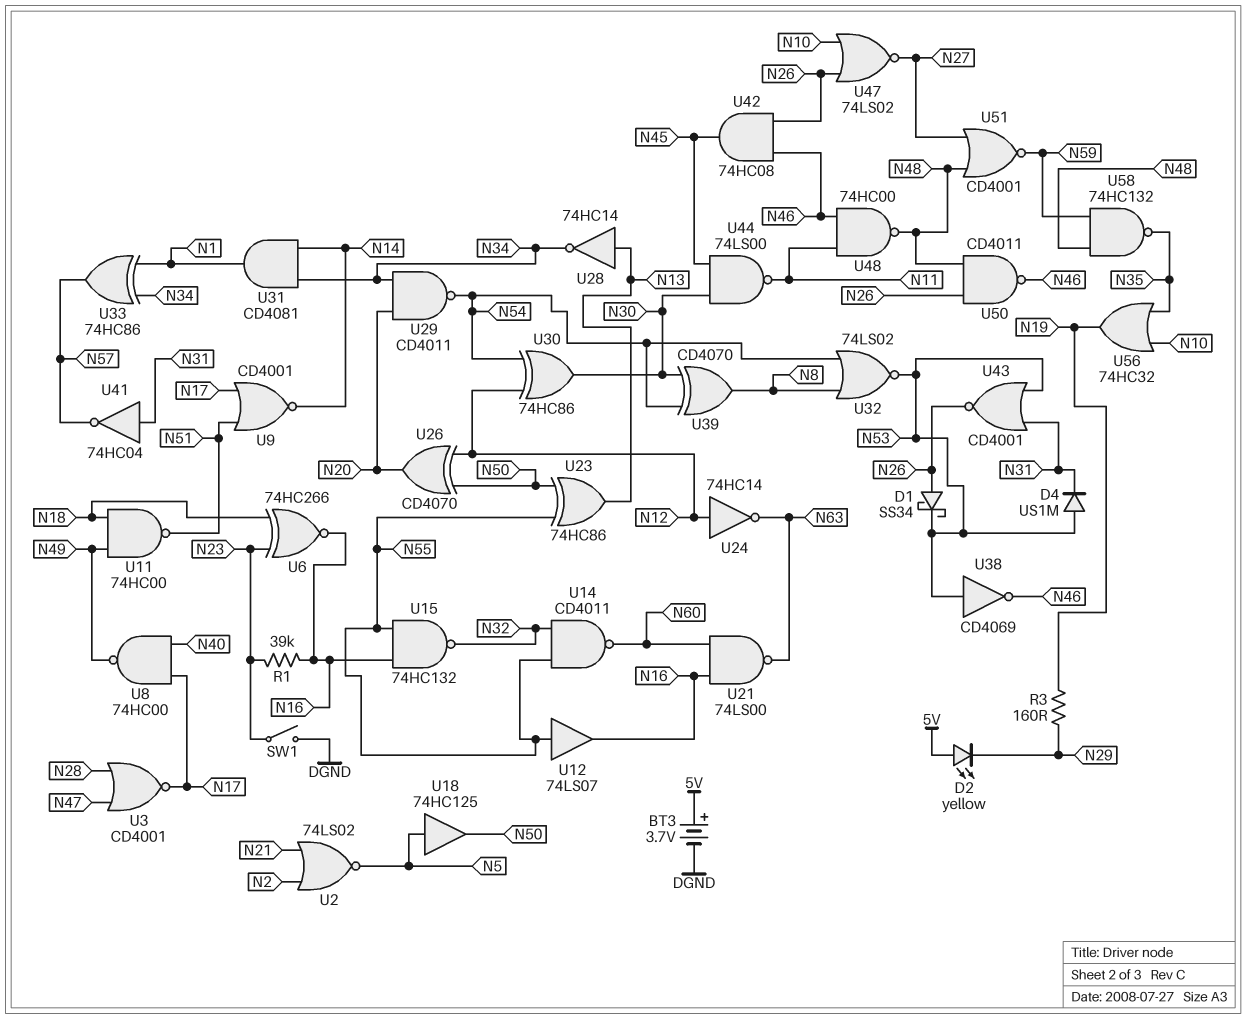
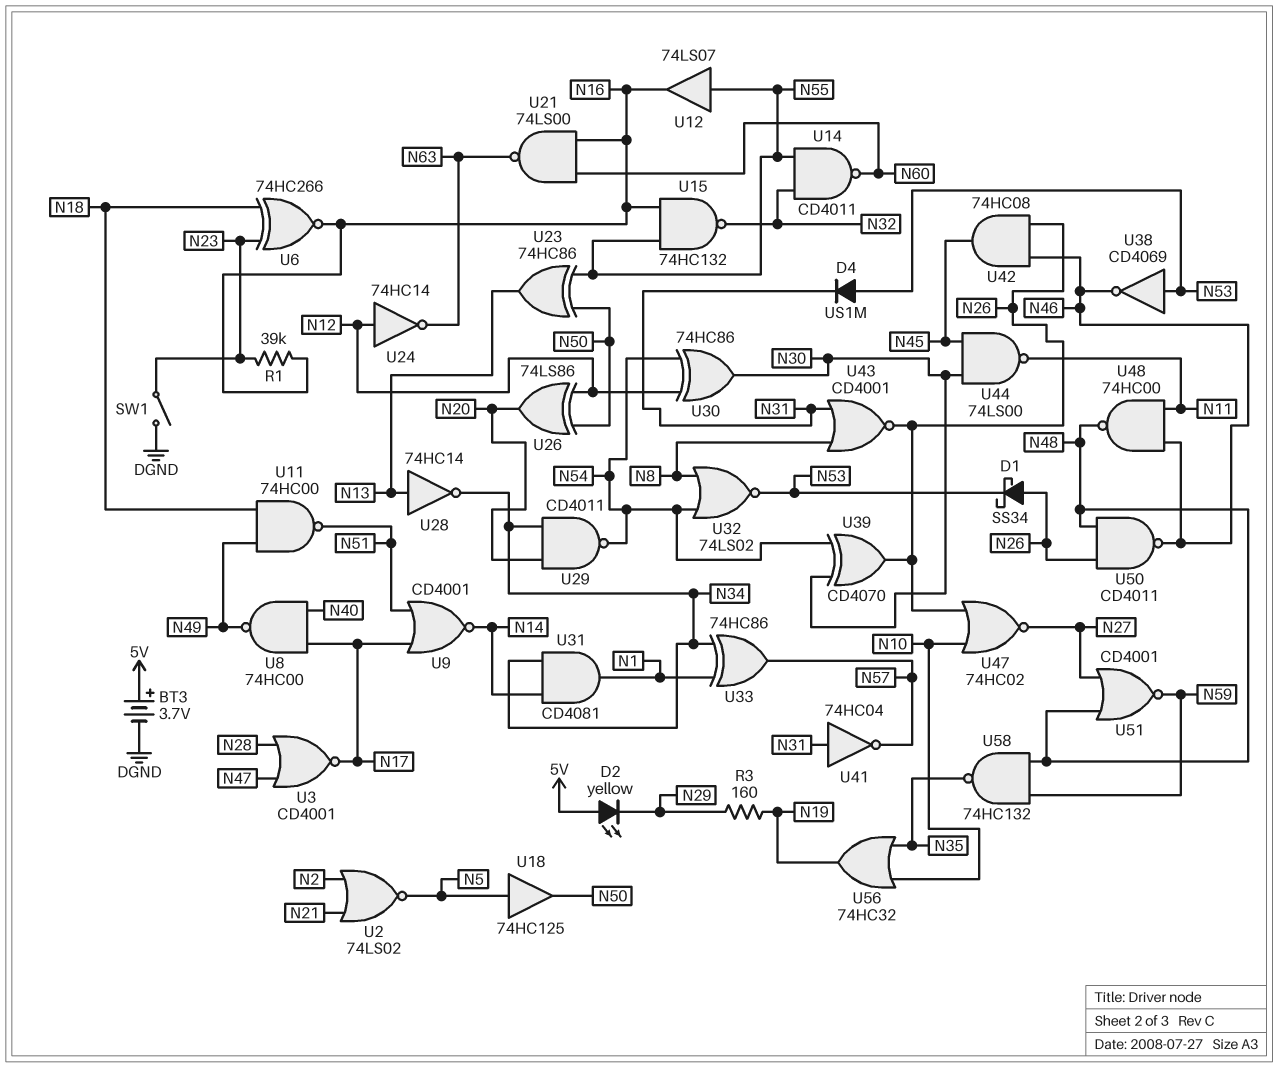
U26: XOR CD4070 (in N12, in N50, out N20) -> XOR 74LS86 (in N12, in N50, out N20)
U39: XOR CD4070 (in N30, in N54, out N8) -> XOR CD4070 (in N30, in N54, out N26)
U43: NOR CD4001 (in N31, in N53, out N26) -> NOR CD4001 (in N8, in N31, out N26)
U47: NOR 74LS02 (in N10, in N26, out N27) -> NOR 74HC02 (in N10, in N26, out N27)

